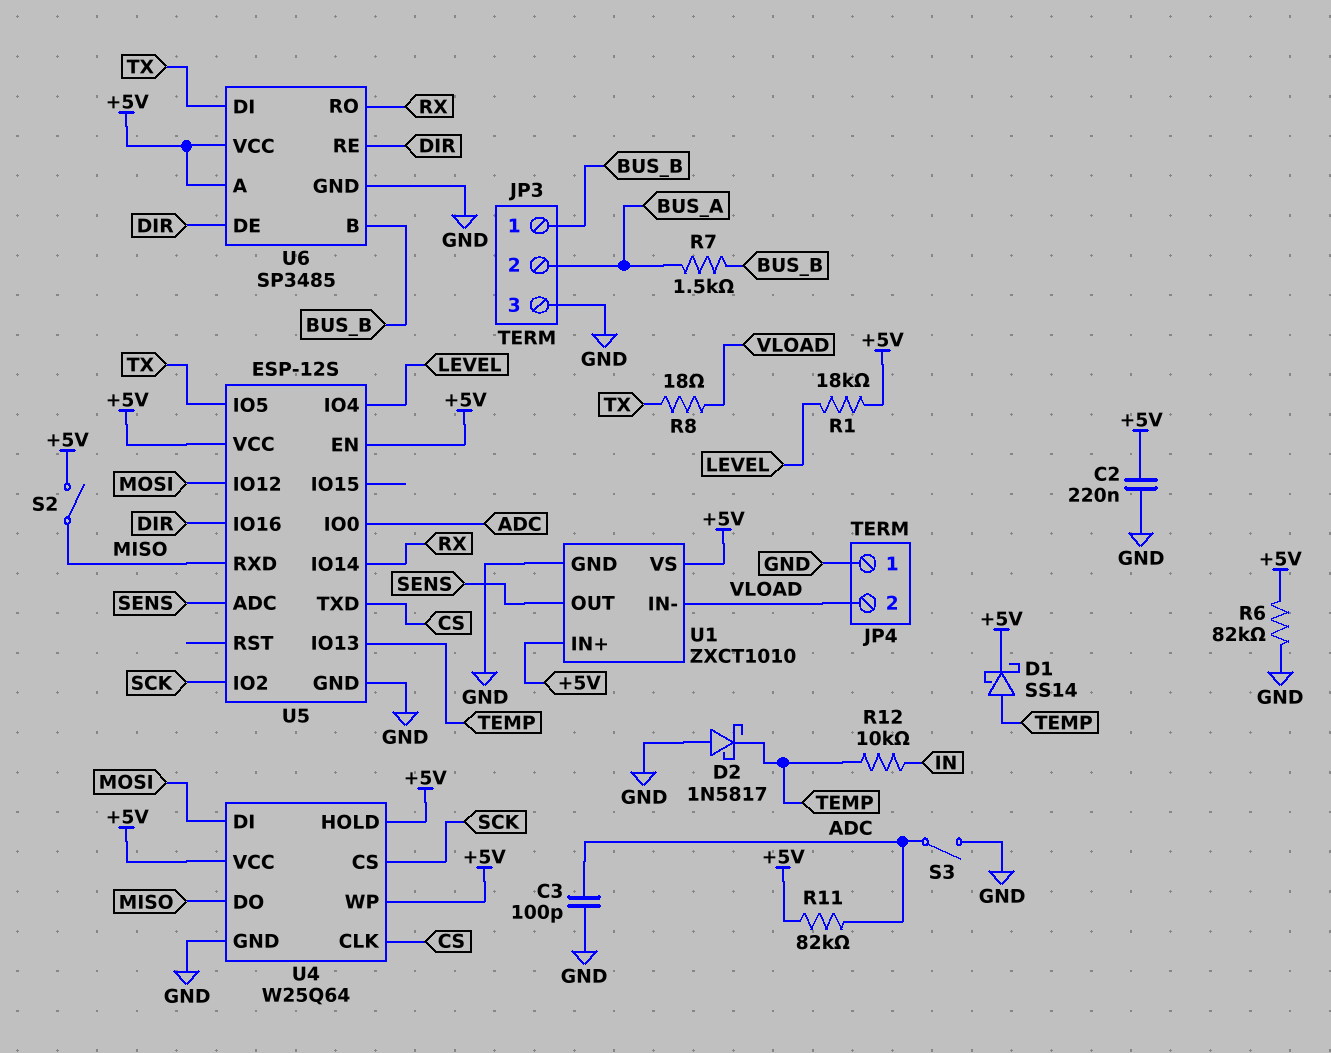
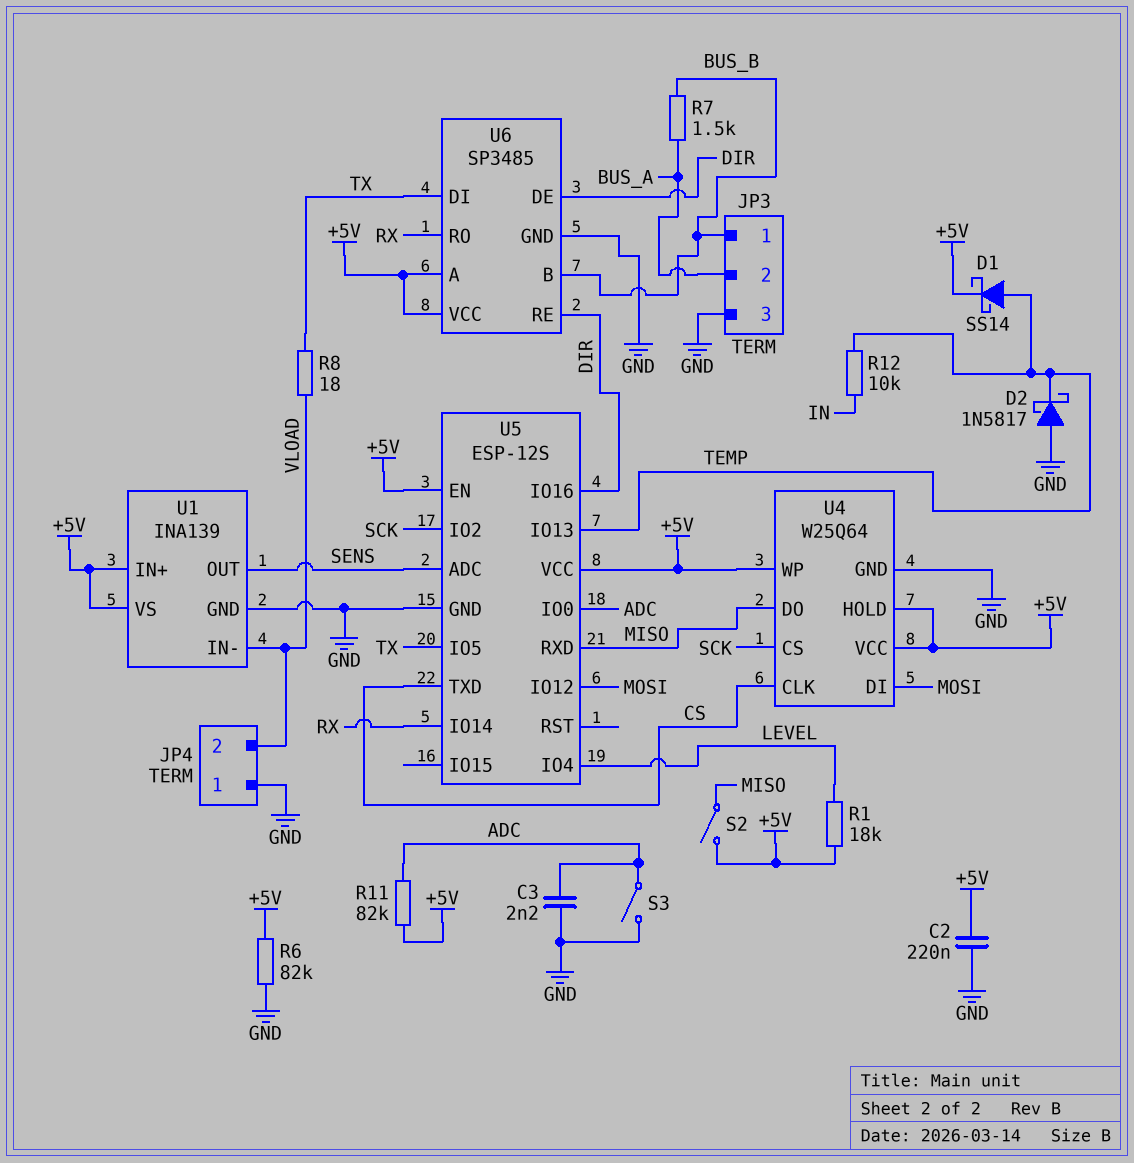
C3: 100pF (ADC, GND) -> 2.2nF (ADC, GND)
U1: ZXCT1010 -> INA139

